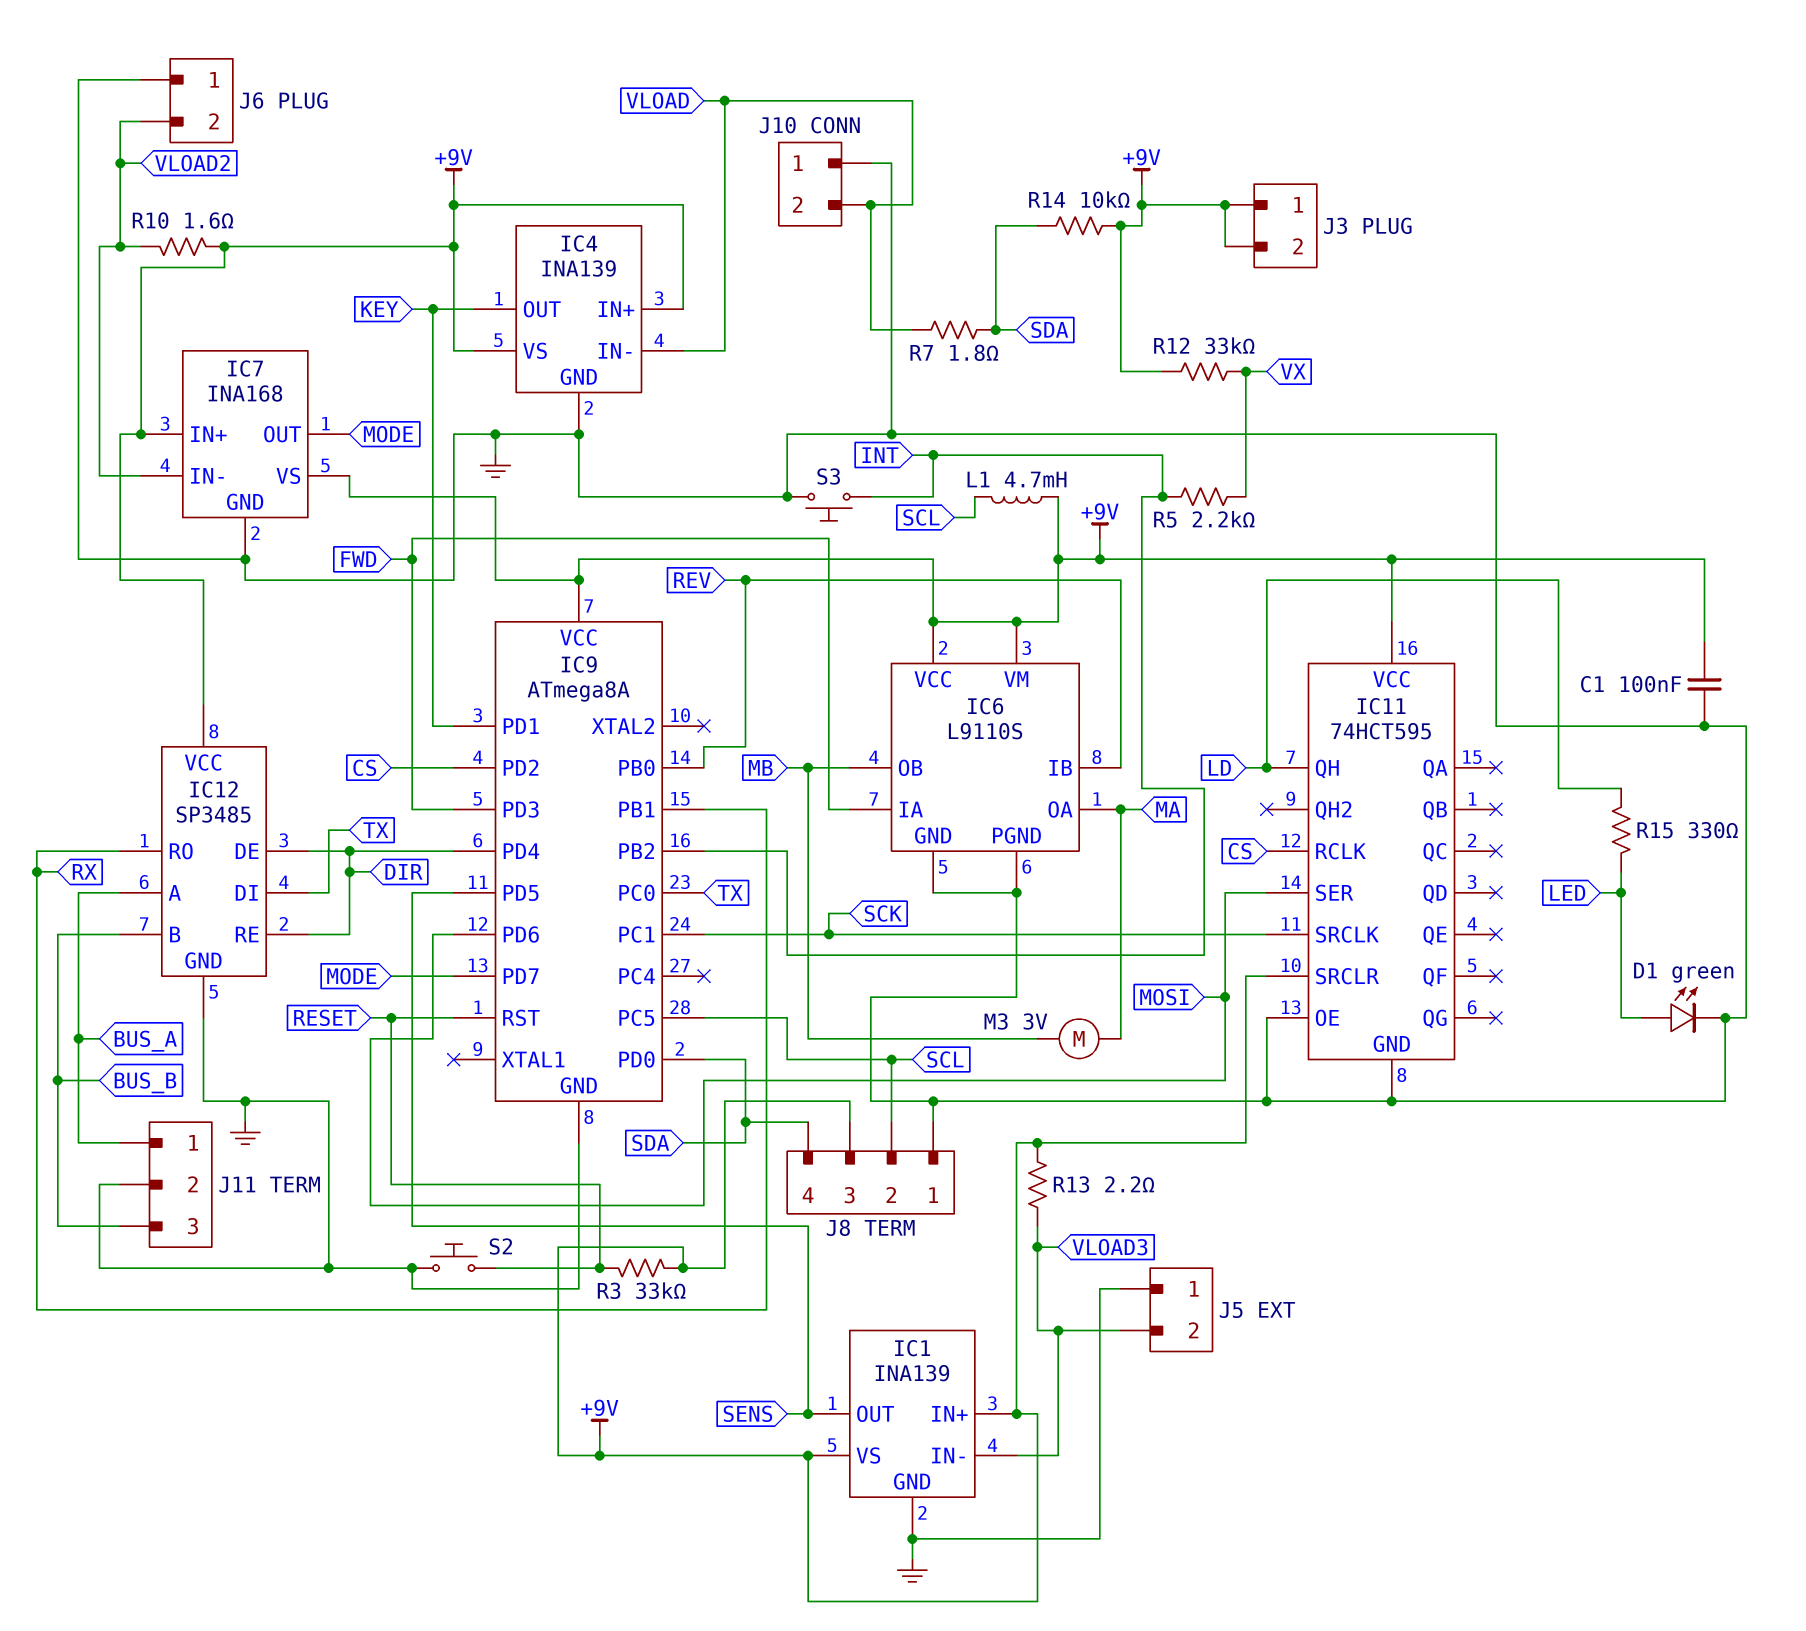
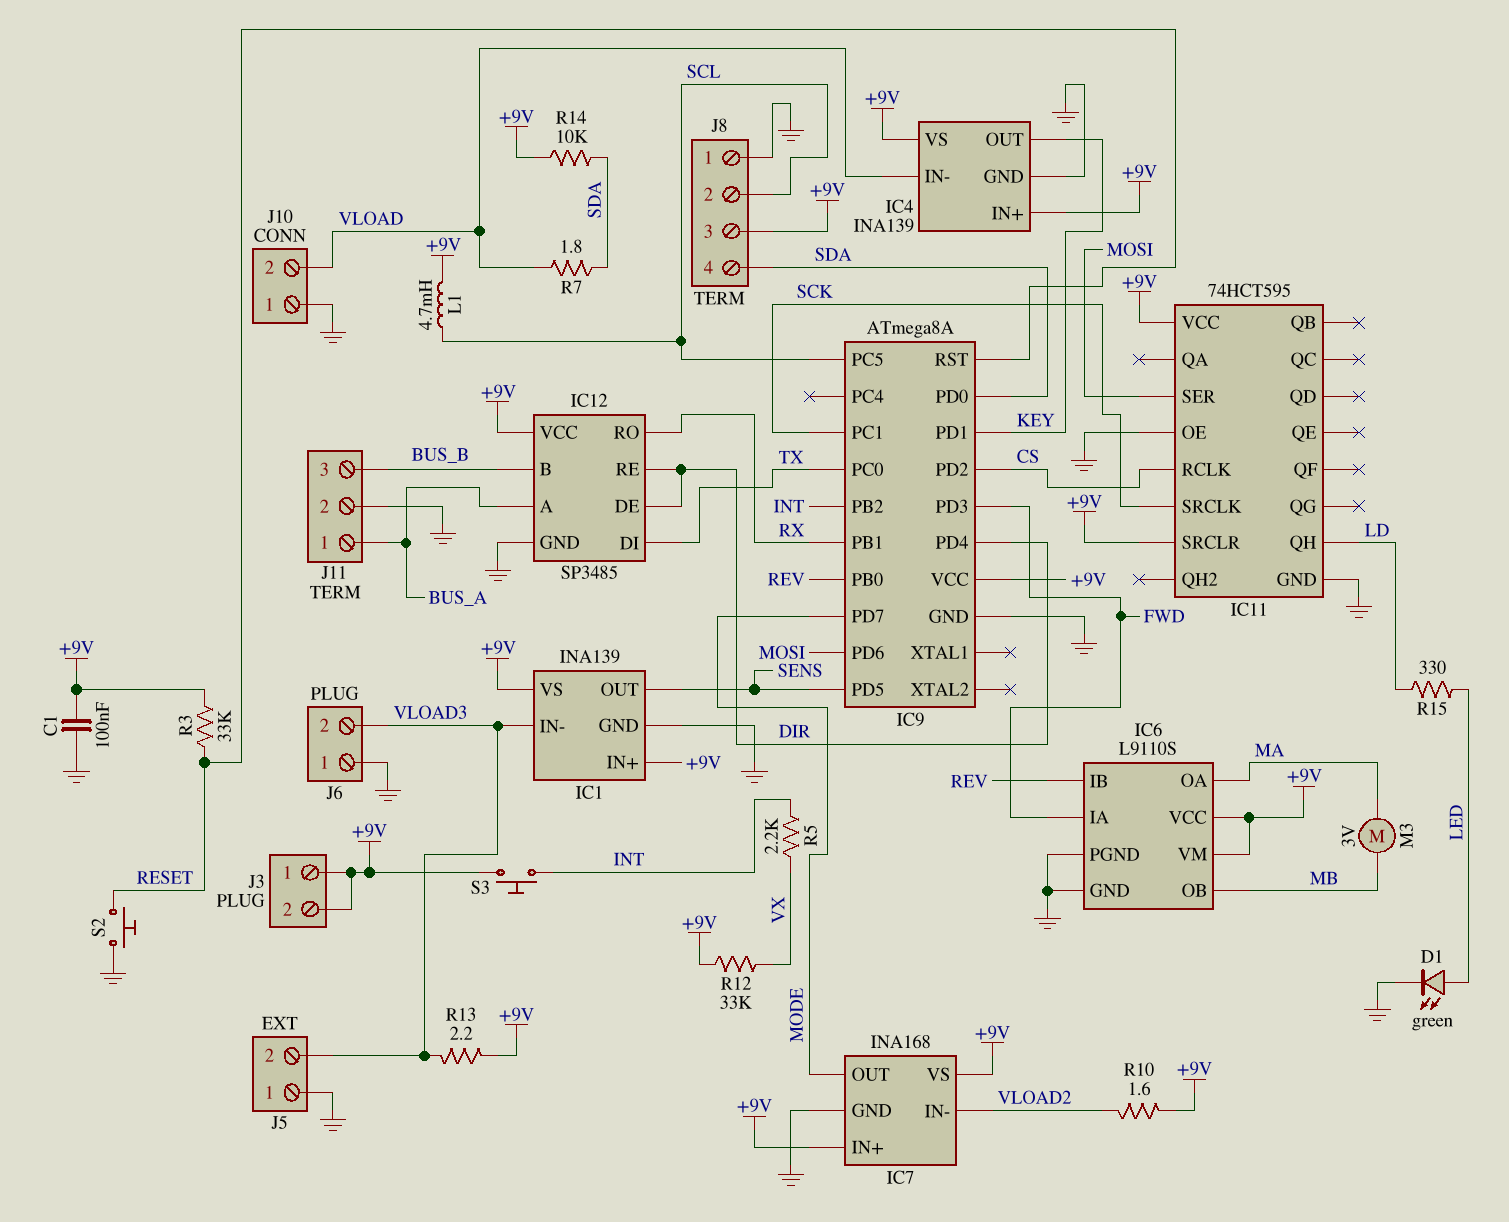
J6 pin 2: VLOAD2 -> VLOAD3
S3: button (GND, INT) -> button (+9V, INT)

